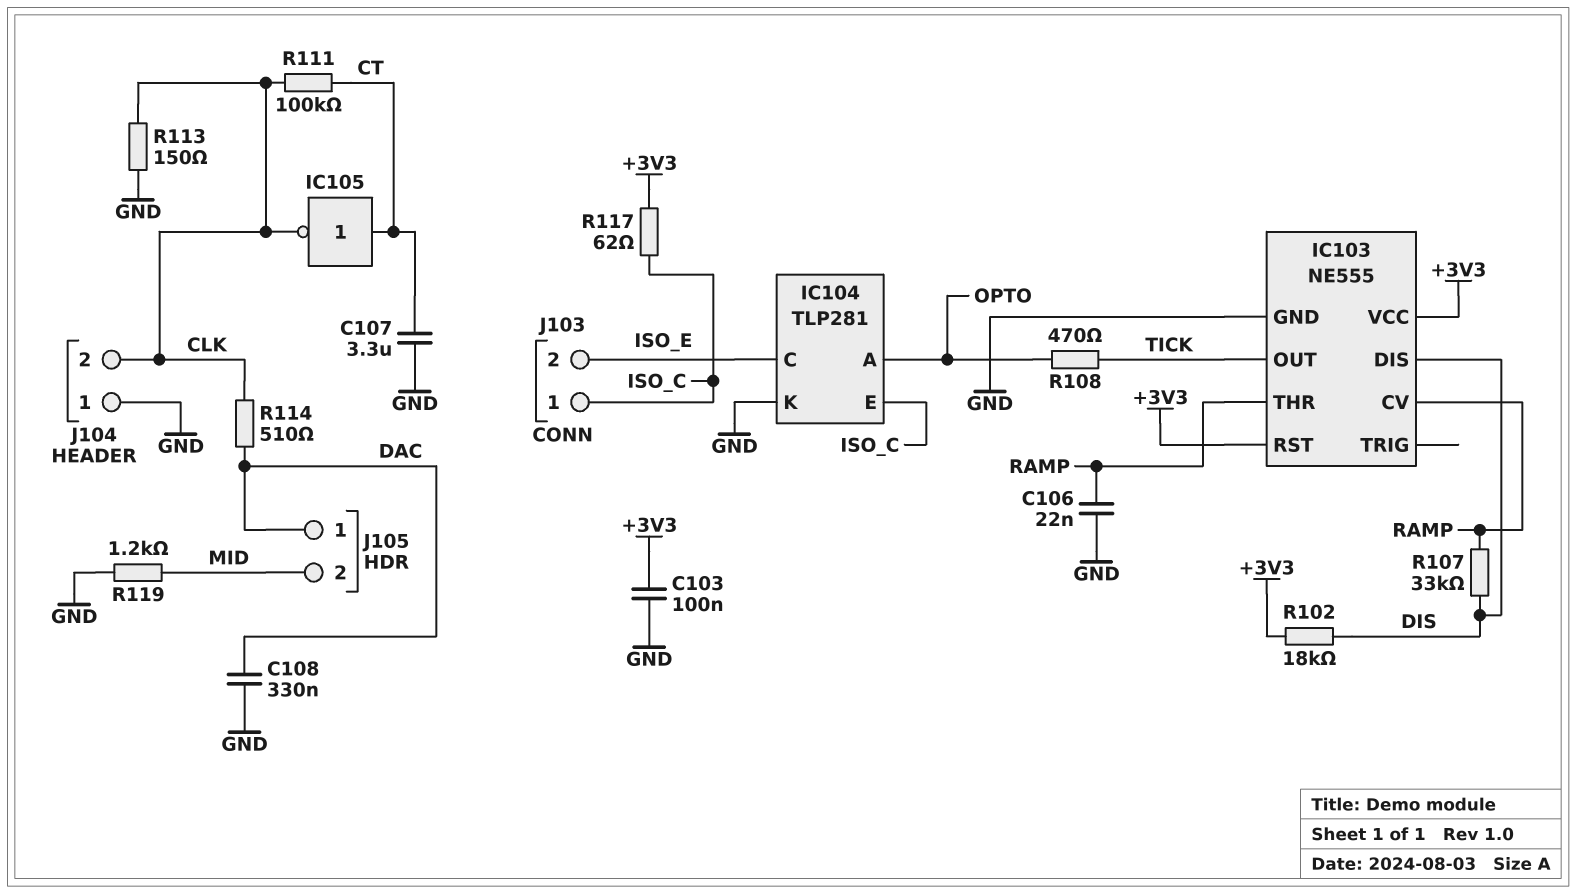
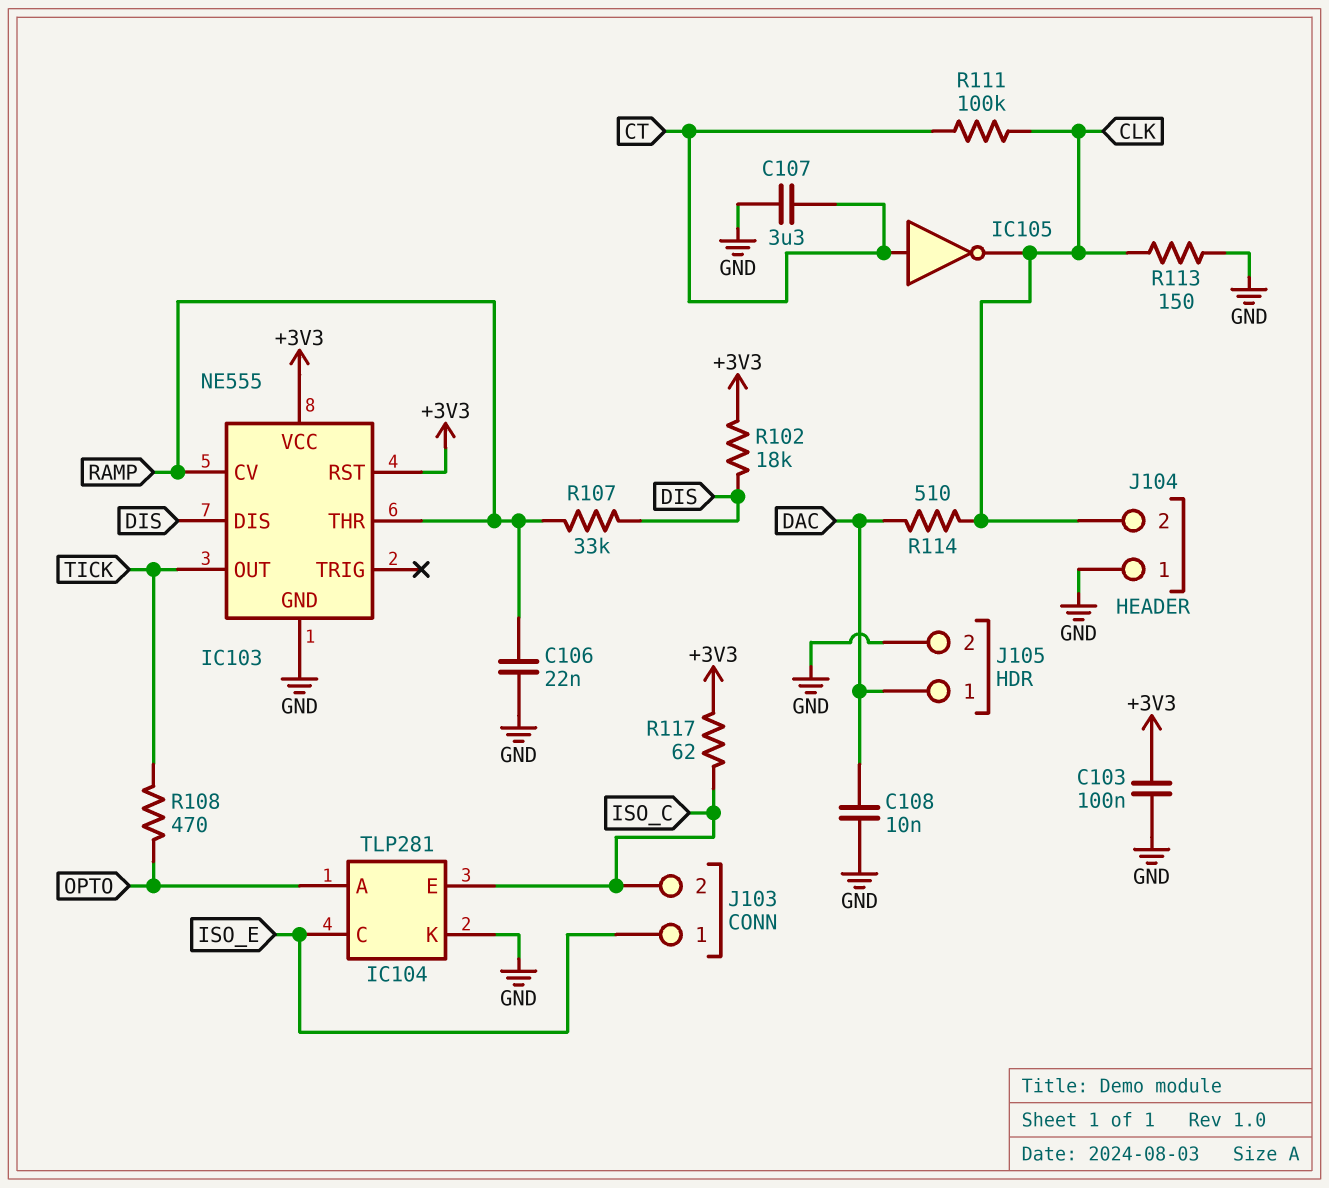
C108: 330nF (DAC, GND) -> 10nF (DAC, GND)
J103 pin 1: ISO_C -> ISO_E
J103 pin 2: ISO_E -> ISO_C
J105 pin 2: MID -> GND
R119: 1.2k (GND, MID) -> none

